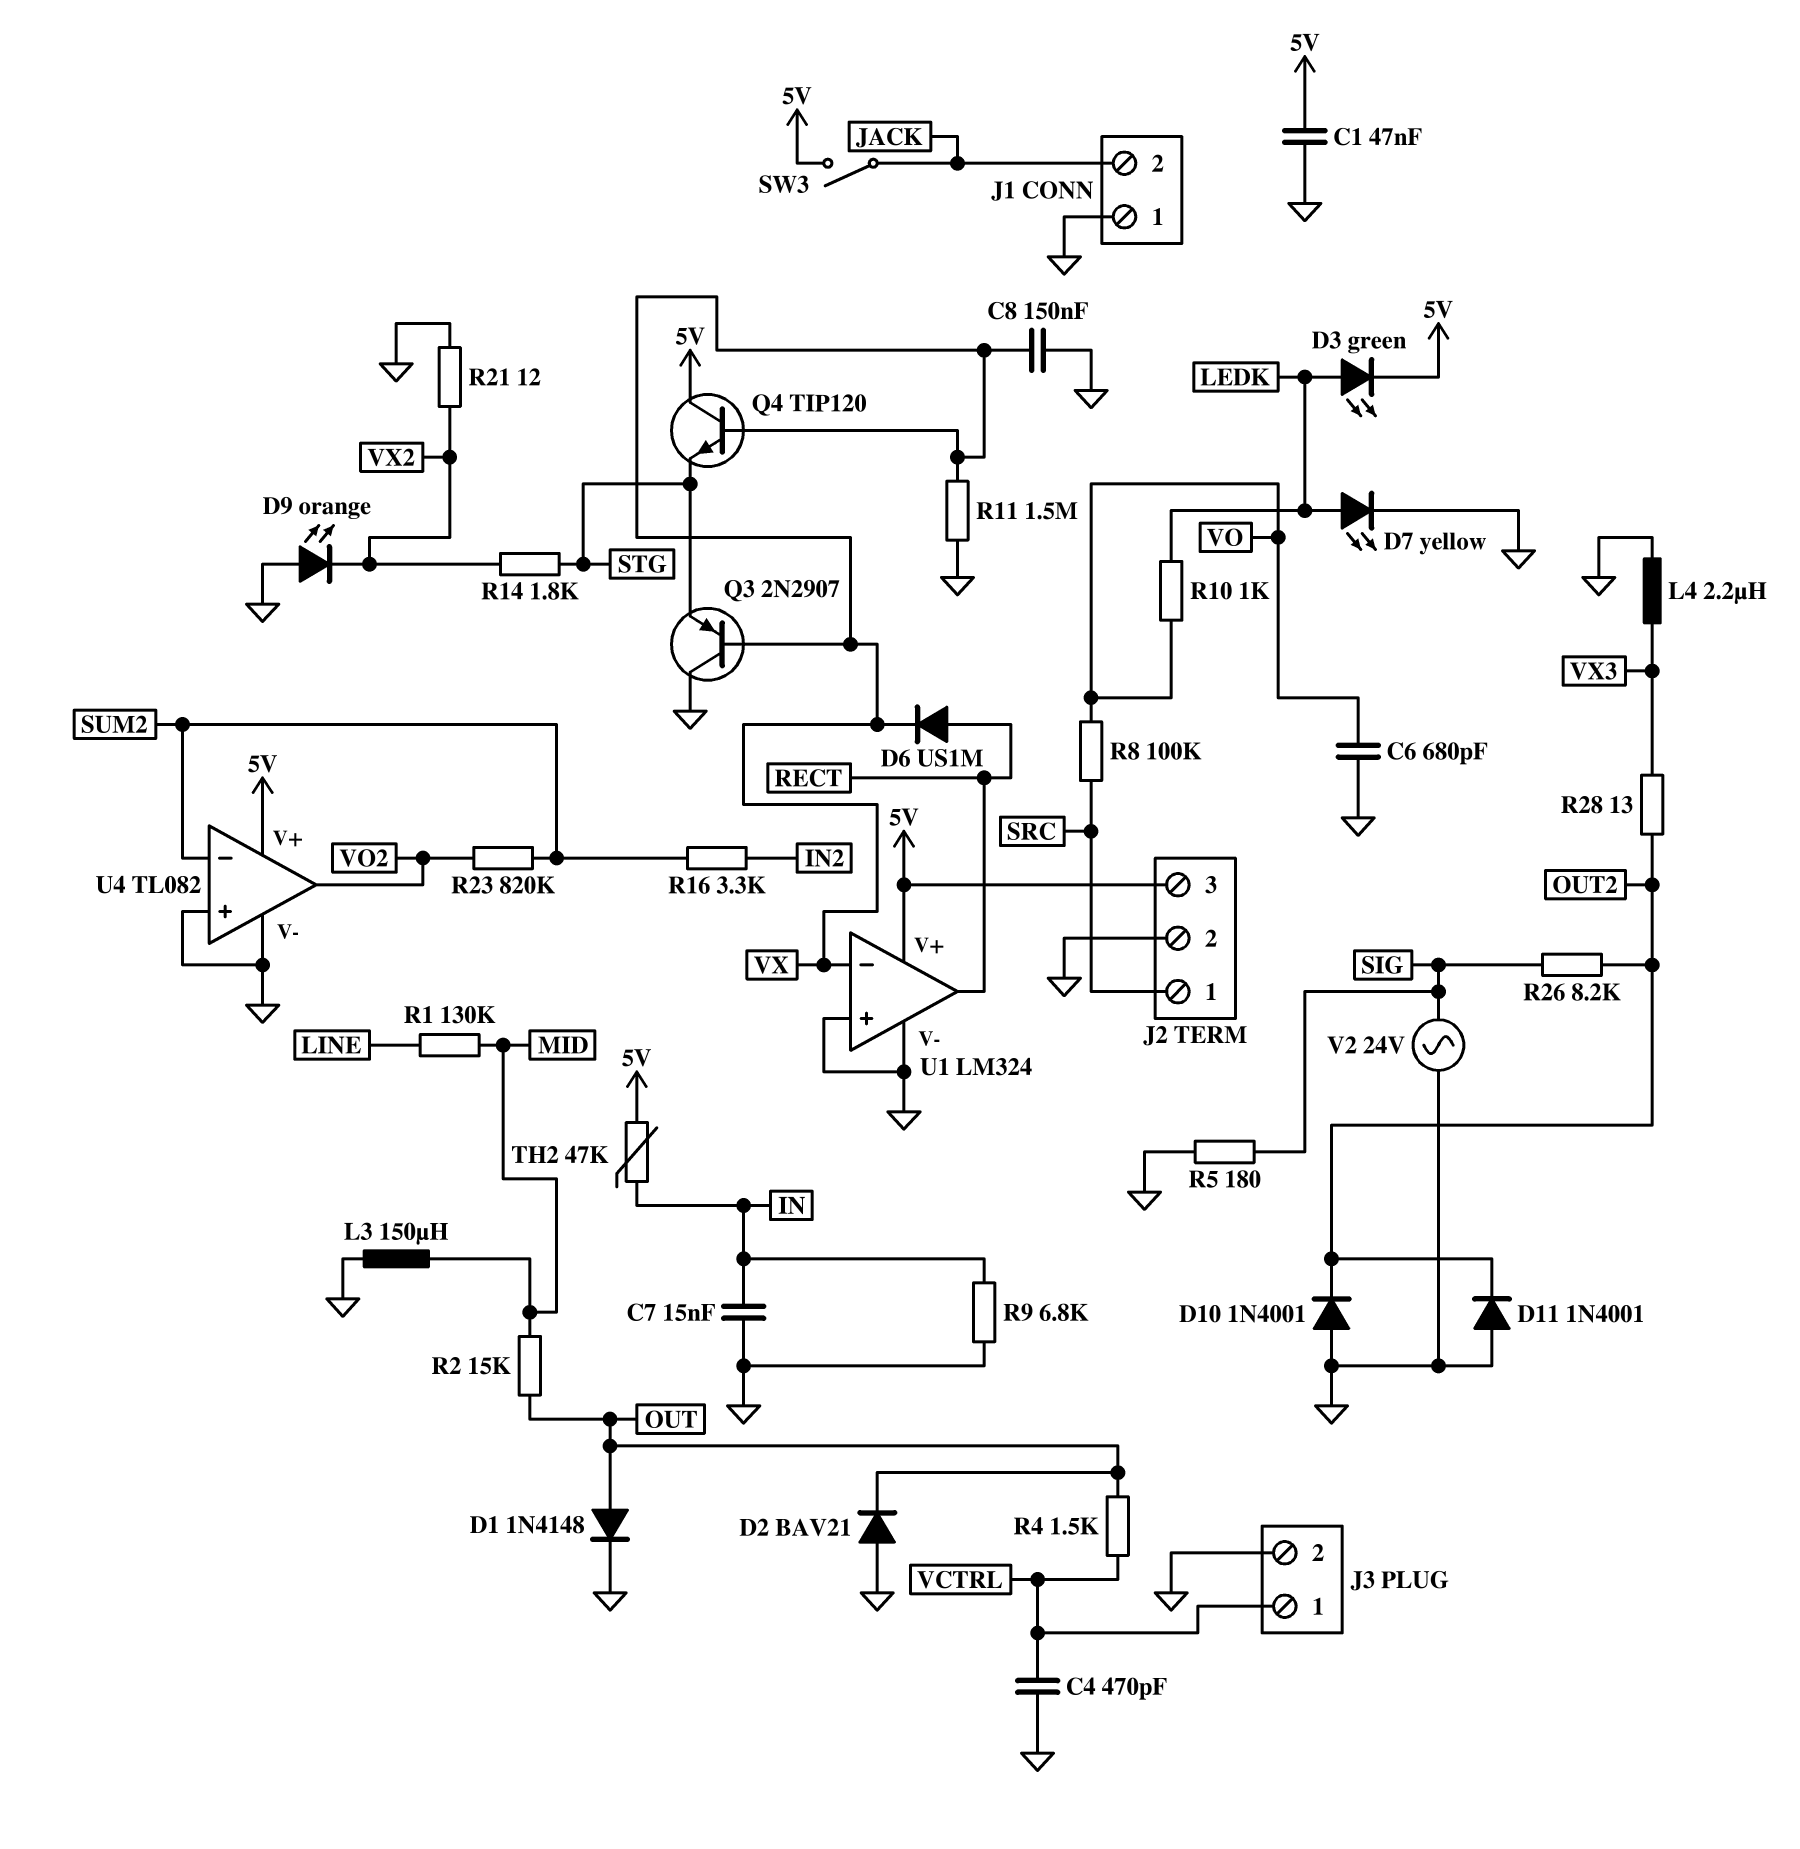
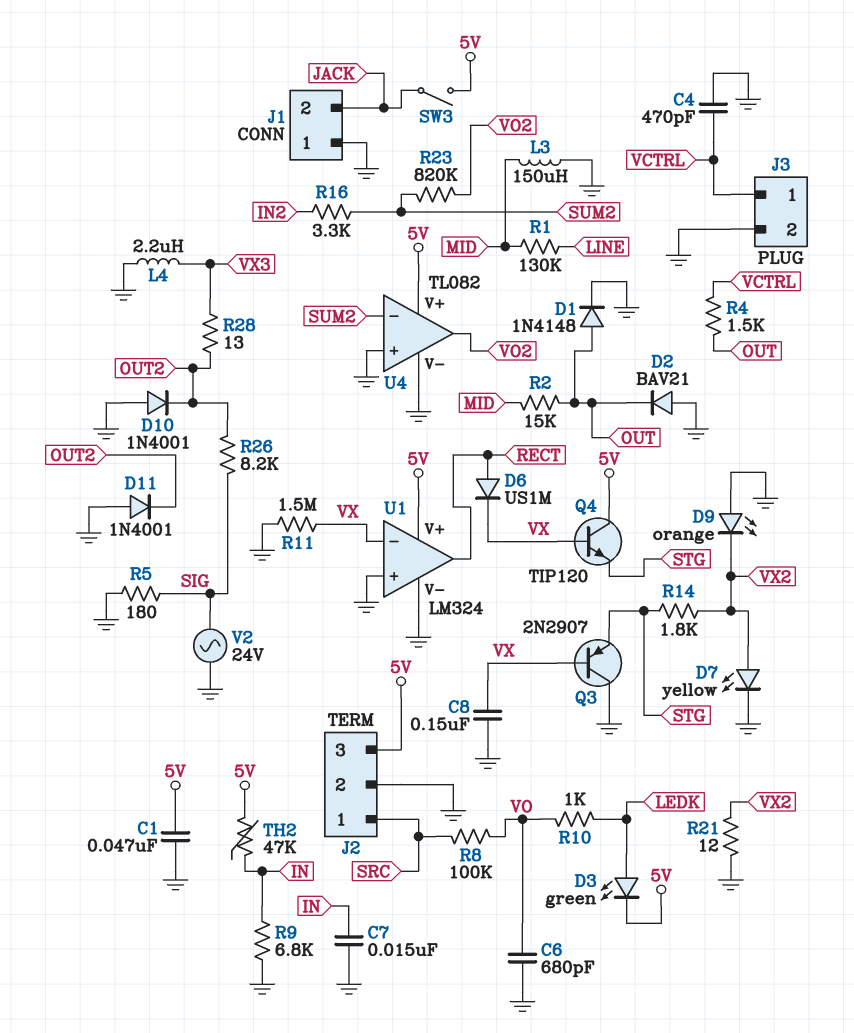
D7: LED yellow (A LEDK, K GND) -> LED yellow (A VX2, K GND)

